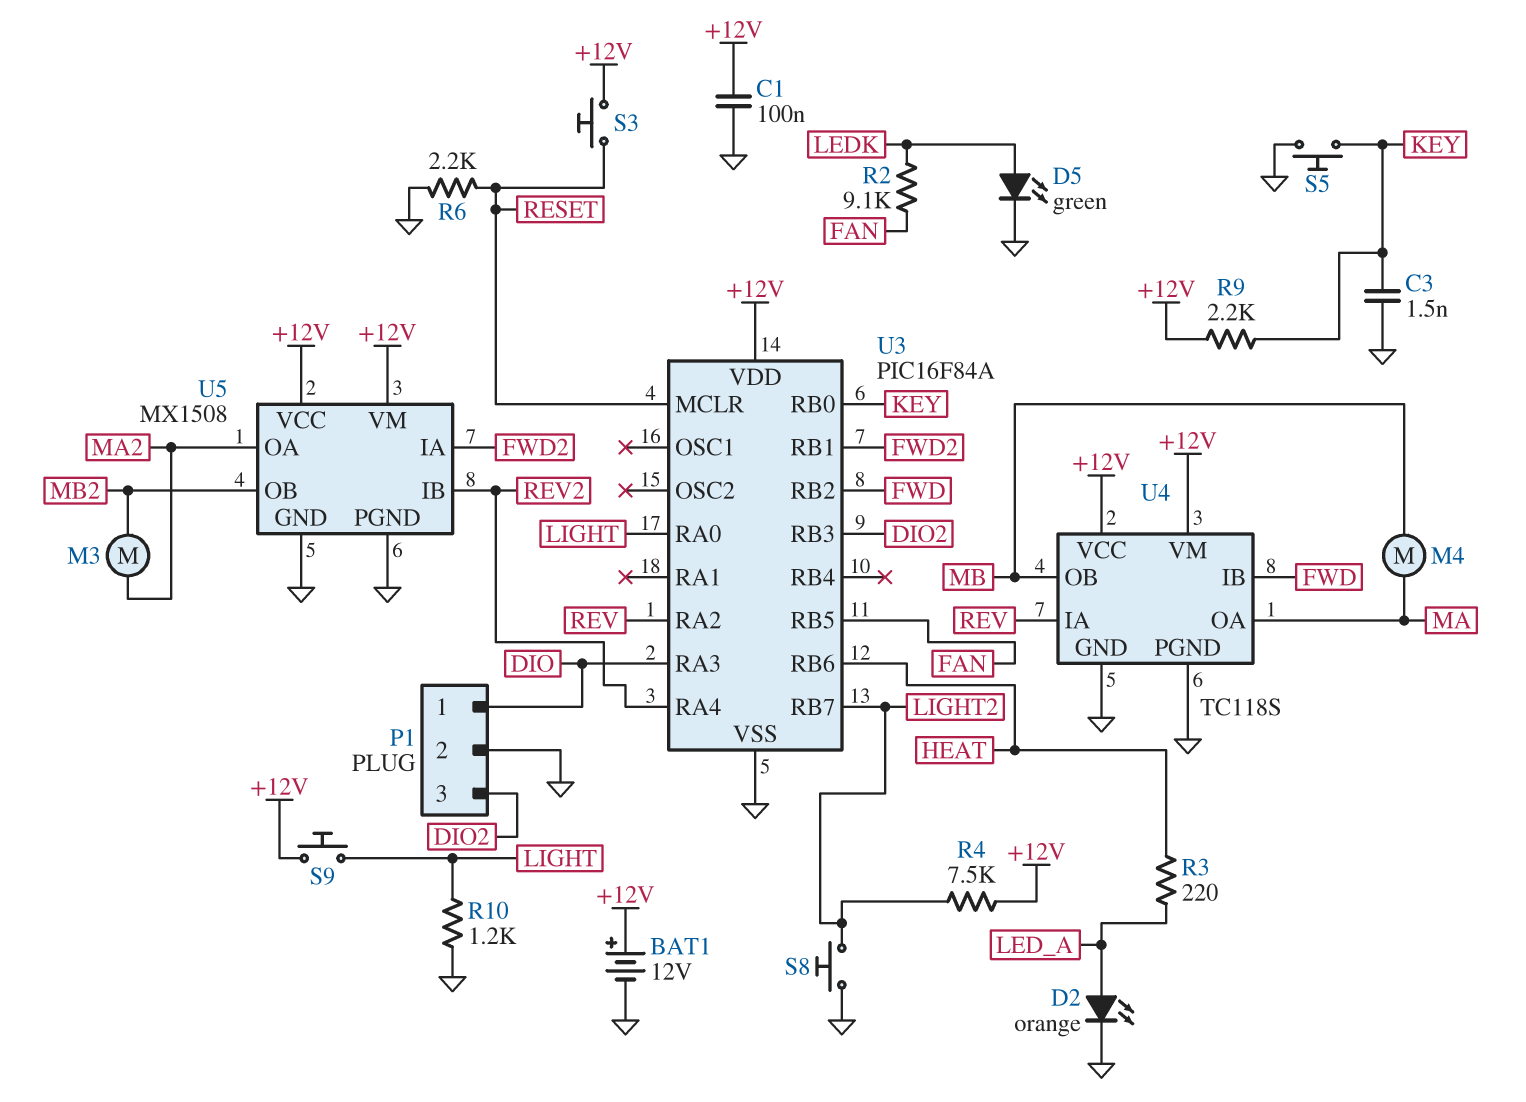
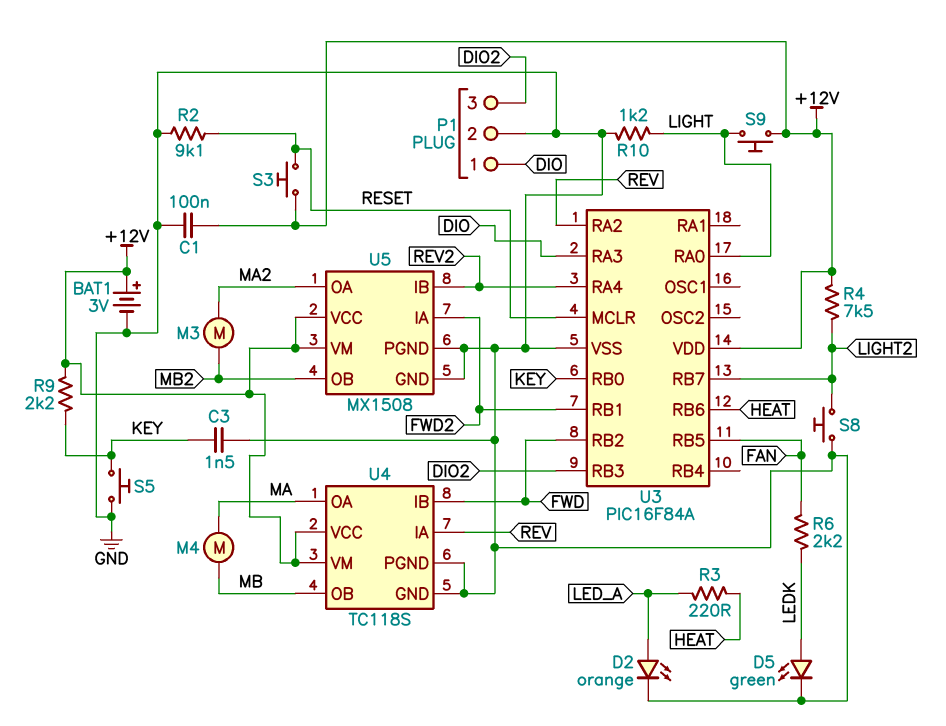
BAT1: 12V (plus +12V, minus GND) -> 3V (plus +12V, minus GND)
R2: 9.1k (FAN, LEDK) -> 9.1k (GND, RESET)
R6: 2.2k (GND, RESET) -> 2.2k (FAN, LEDK)

